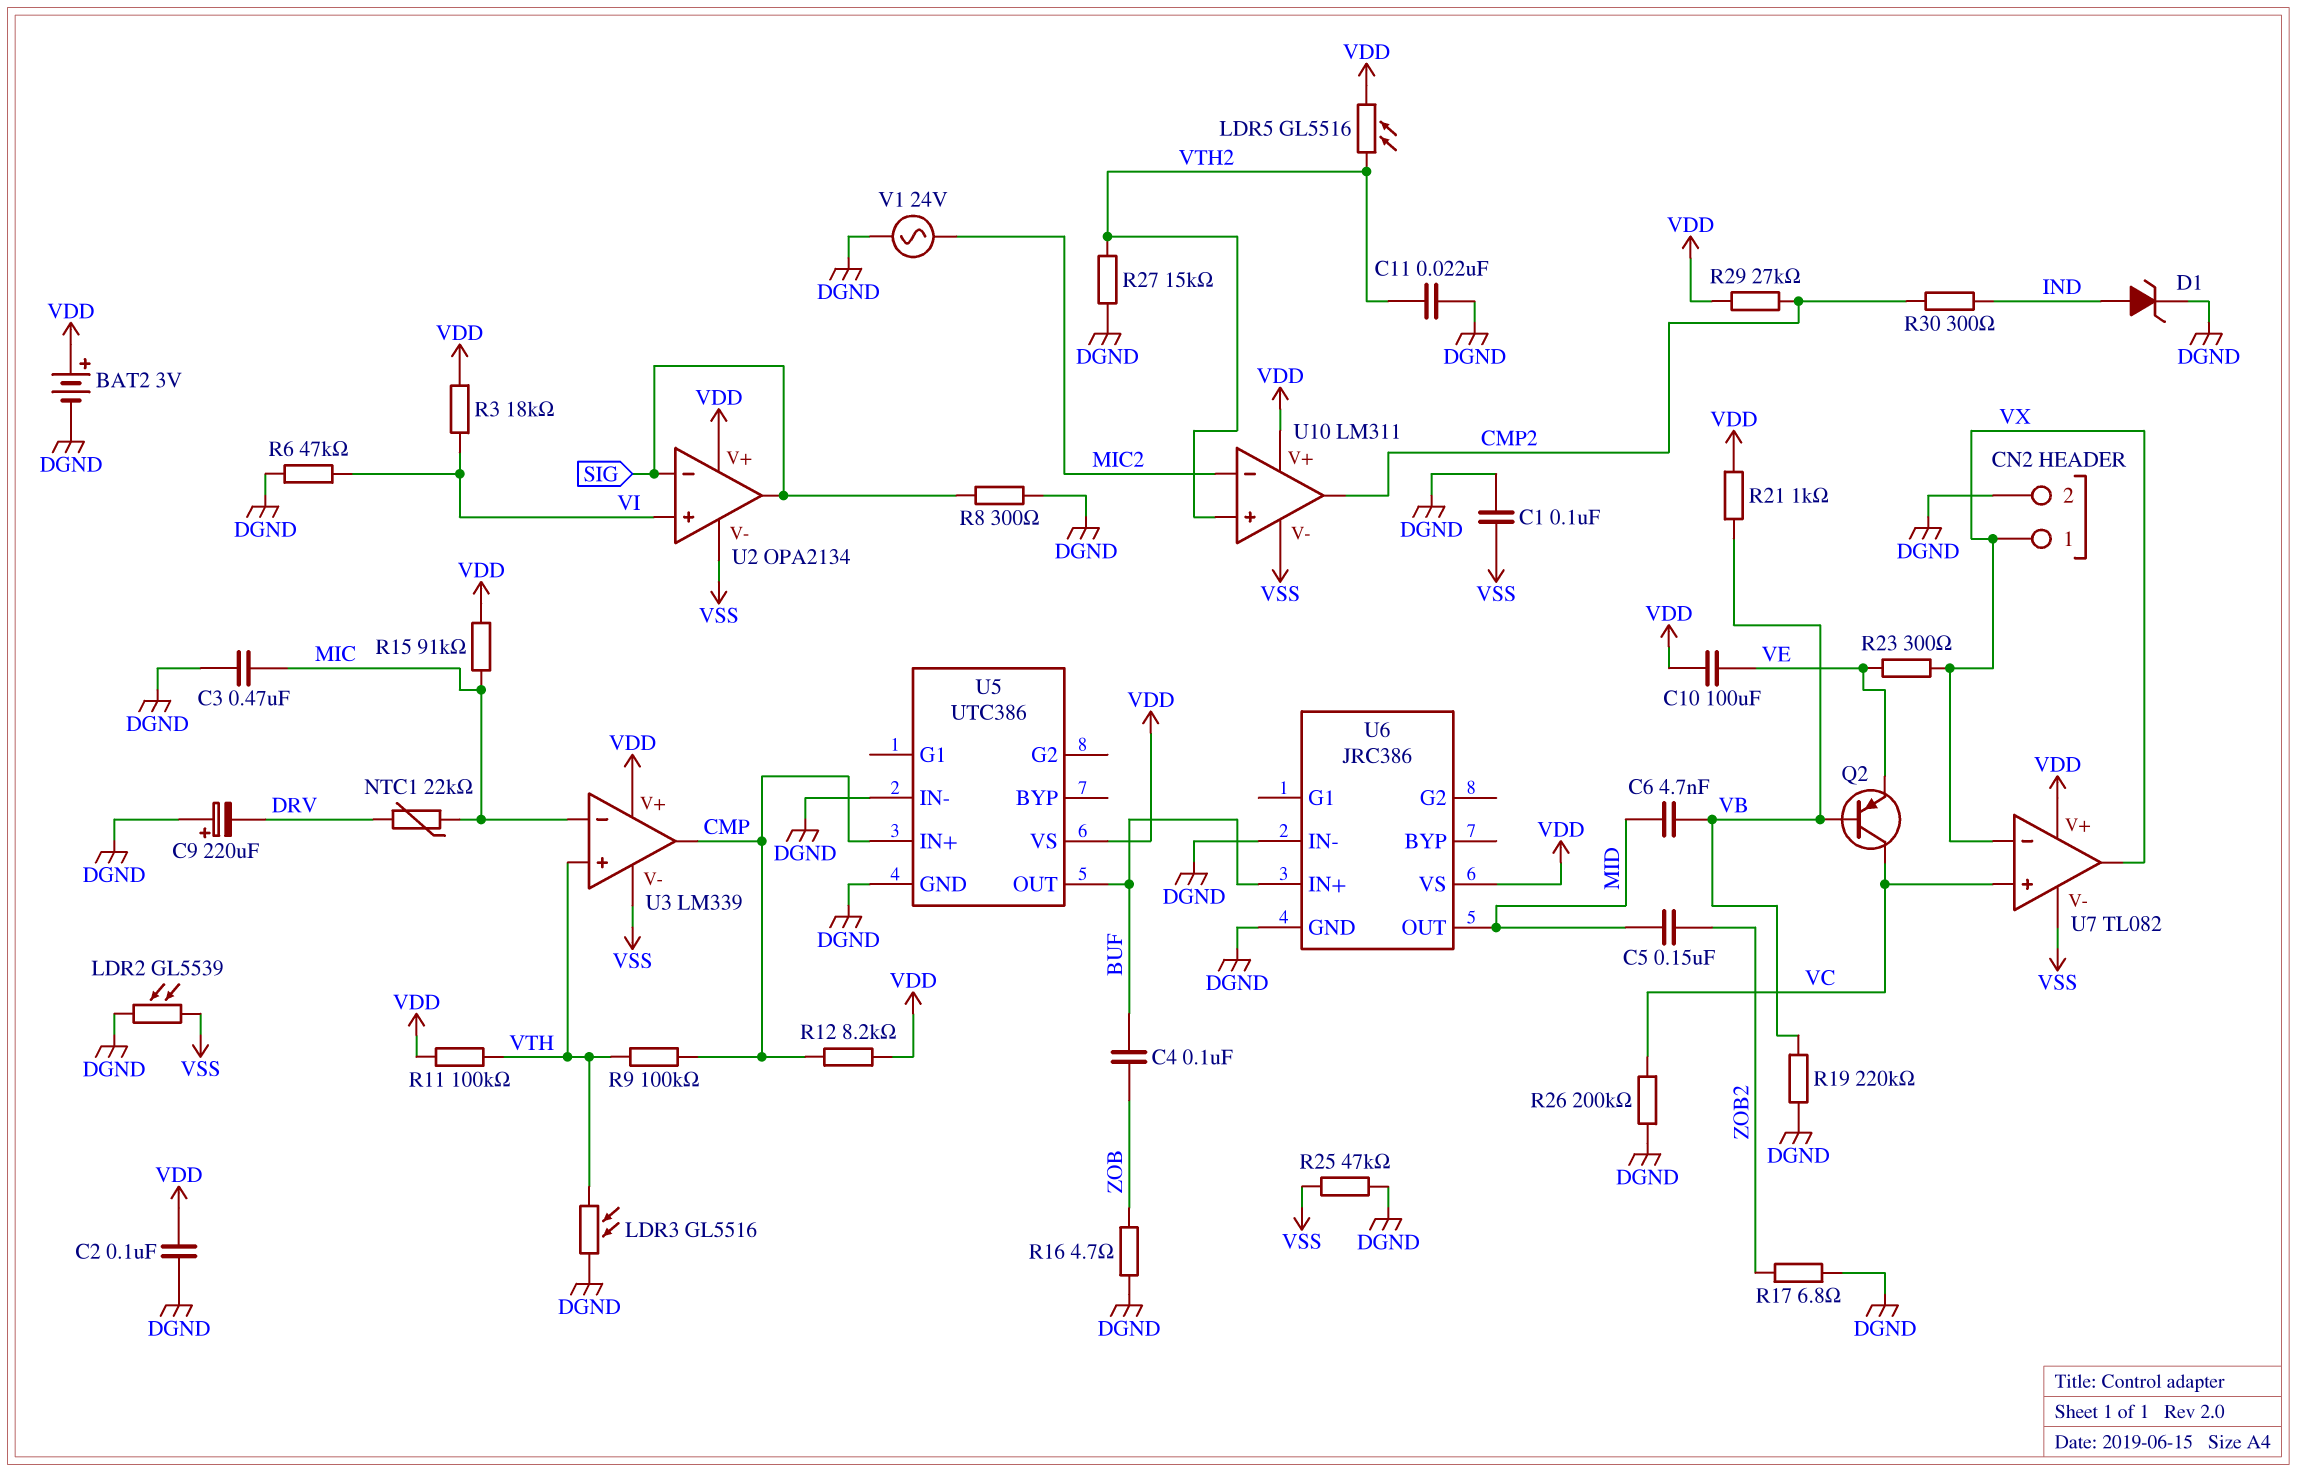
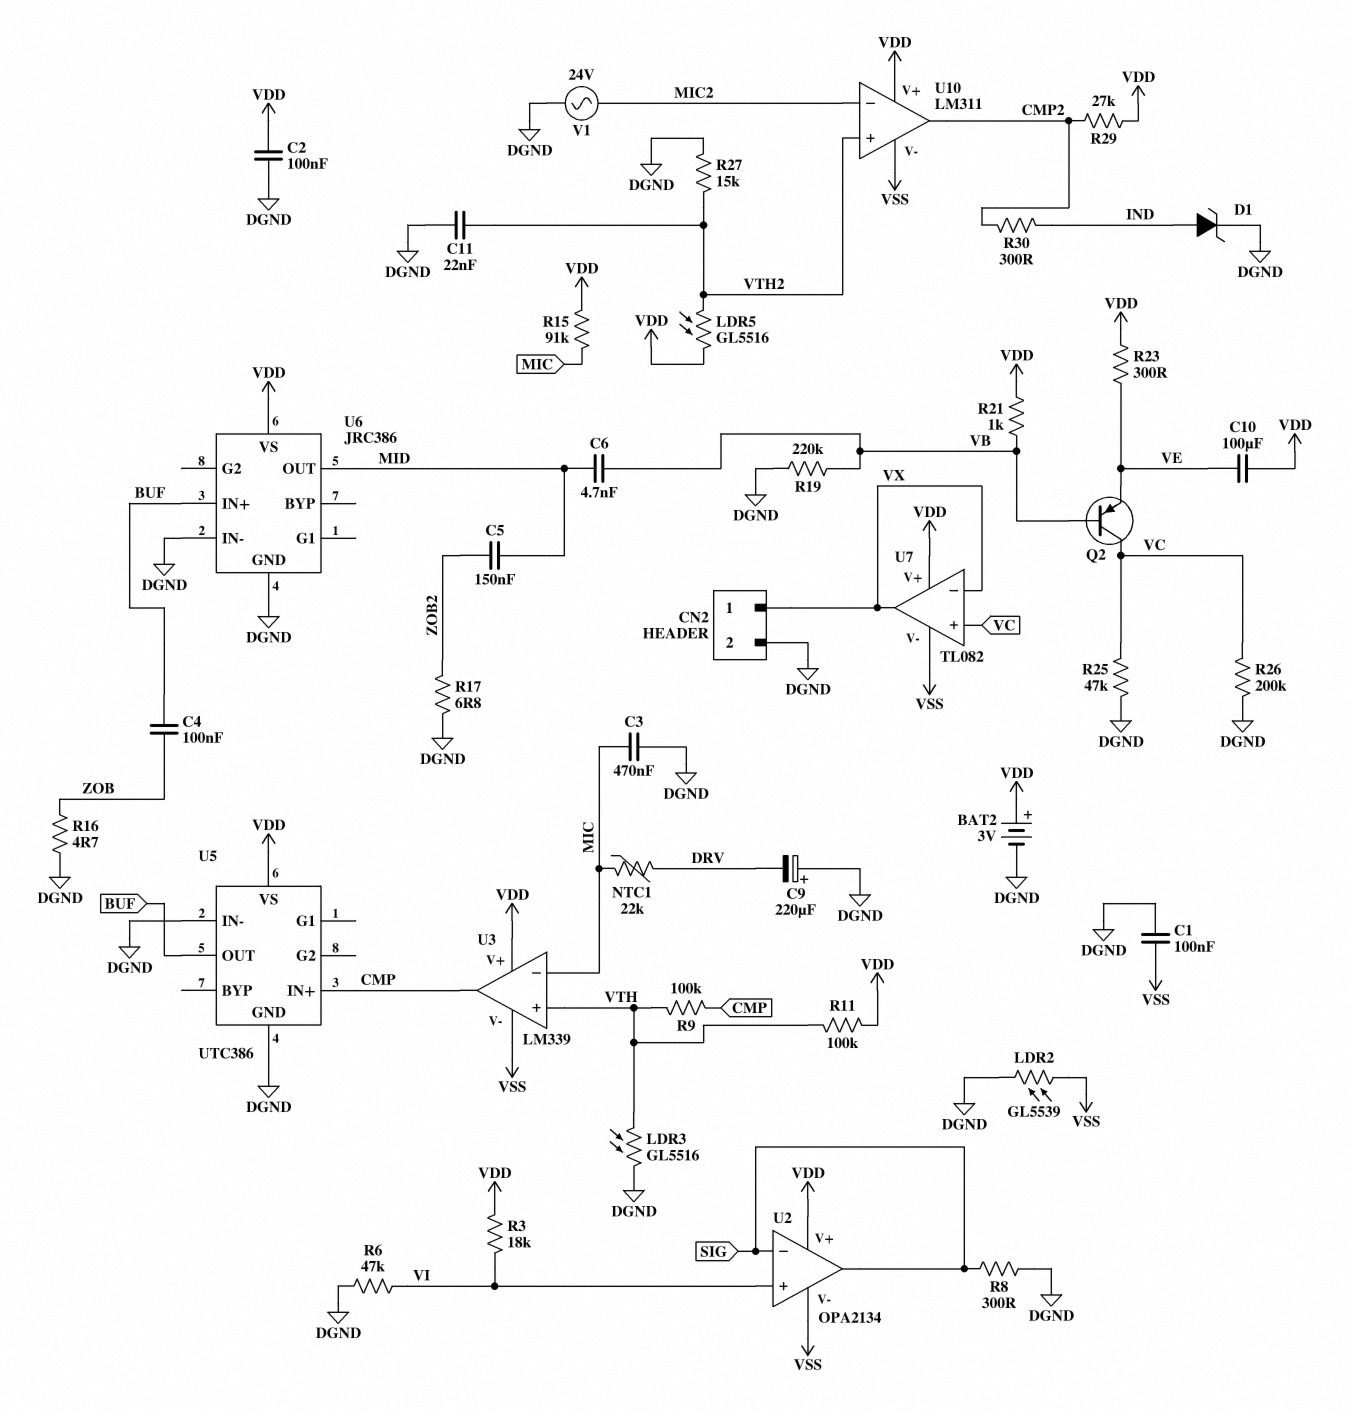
R12: 8.2k (CMP, VDD) -> none
R23: 300 (VE, VX) -> 300 (VDD, VE)
R25: 47k (DGND, VSS) -> 47k (DGND, VC)

